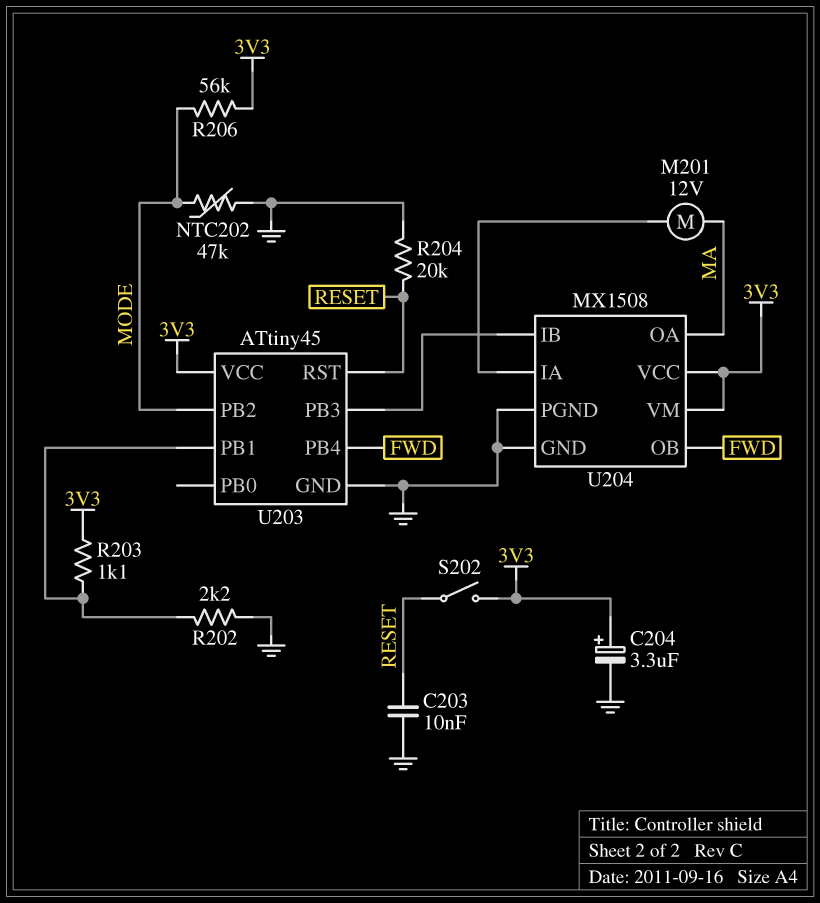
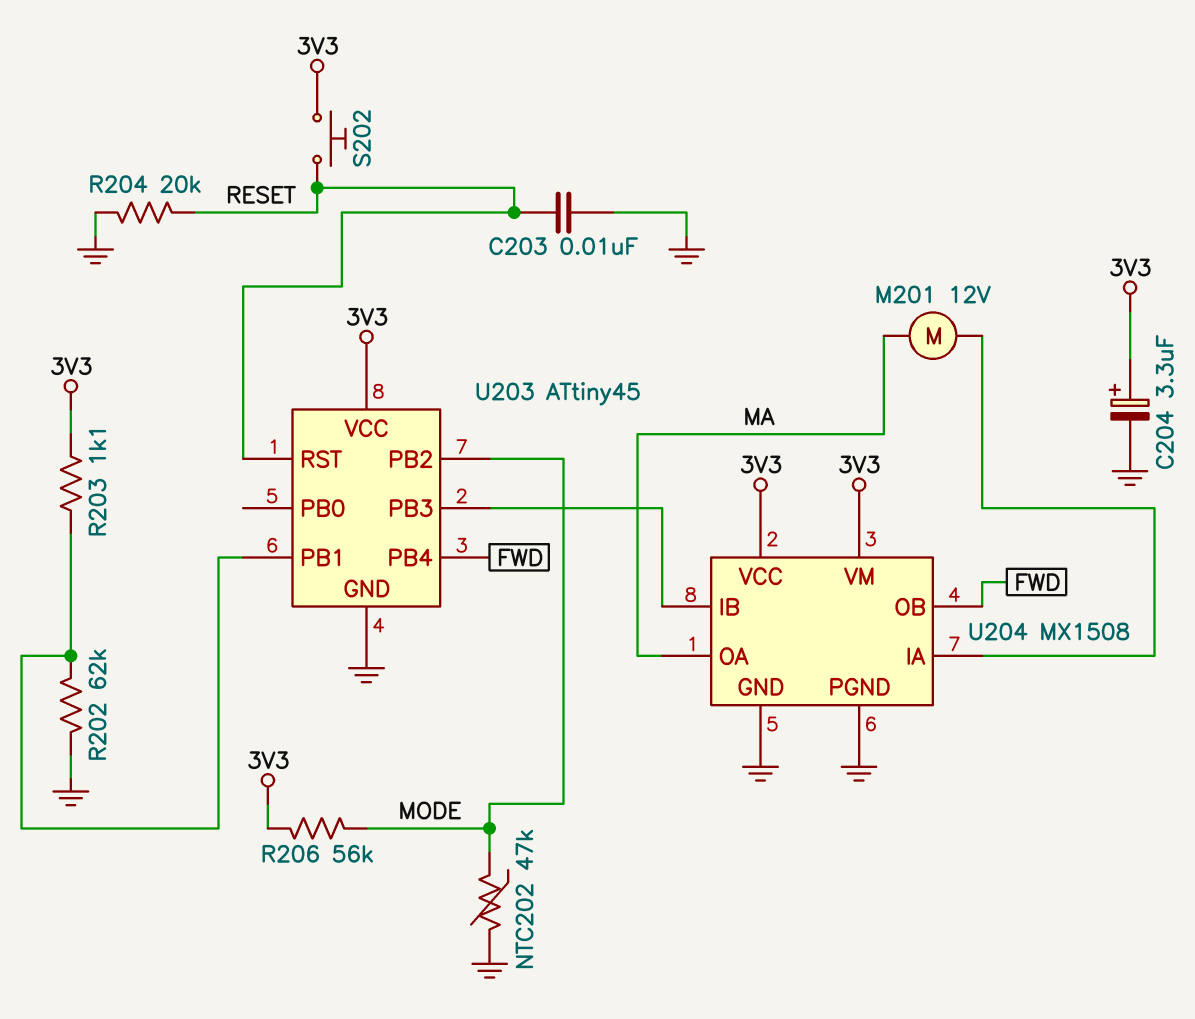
R202: 2.2k (GND, U203/PB1) -> 62k (GND, U203/PB1)
S202: switch (3V3, RESET) -> button (3V3, RESET)

